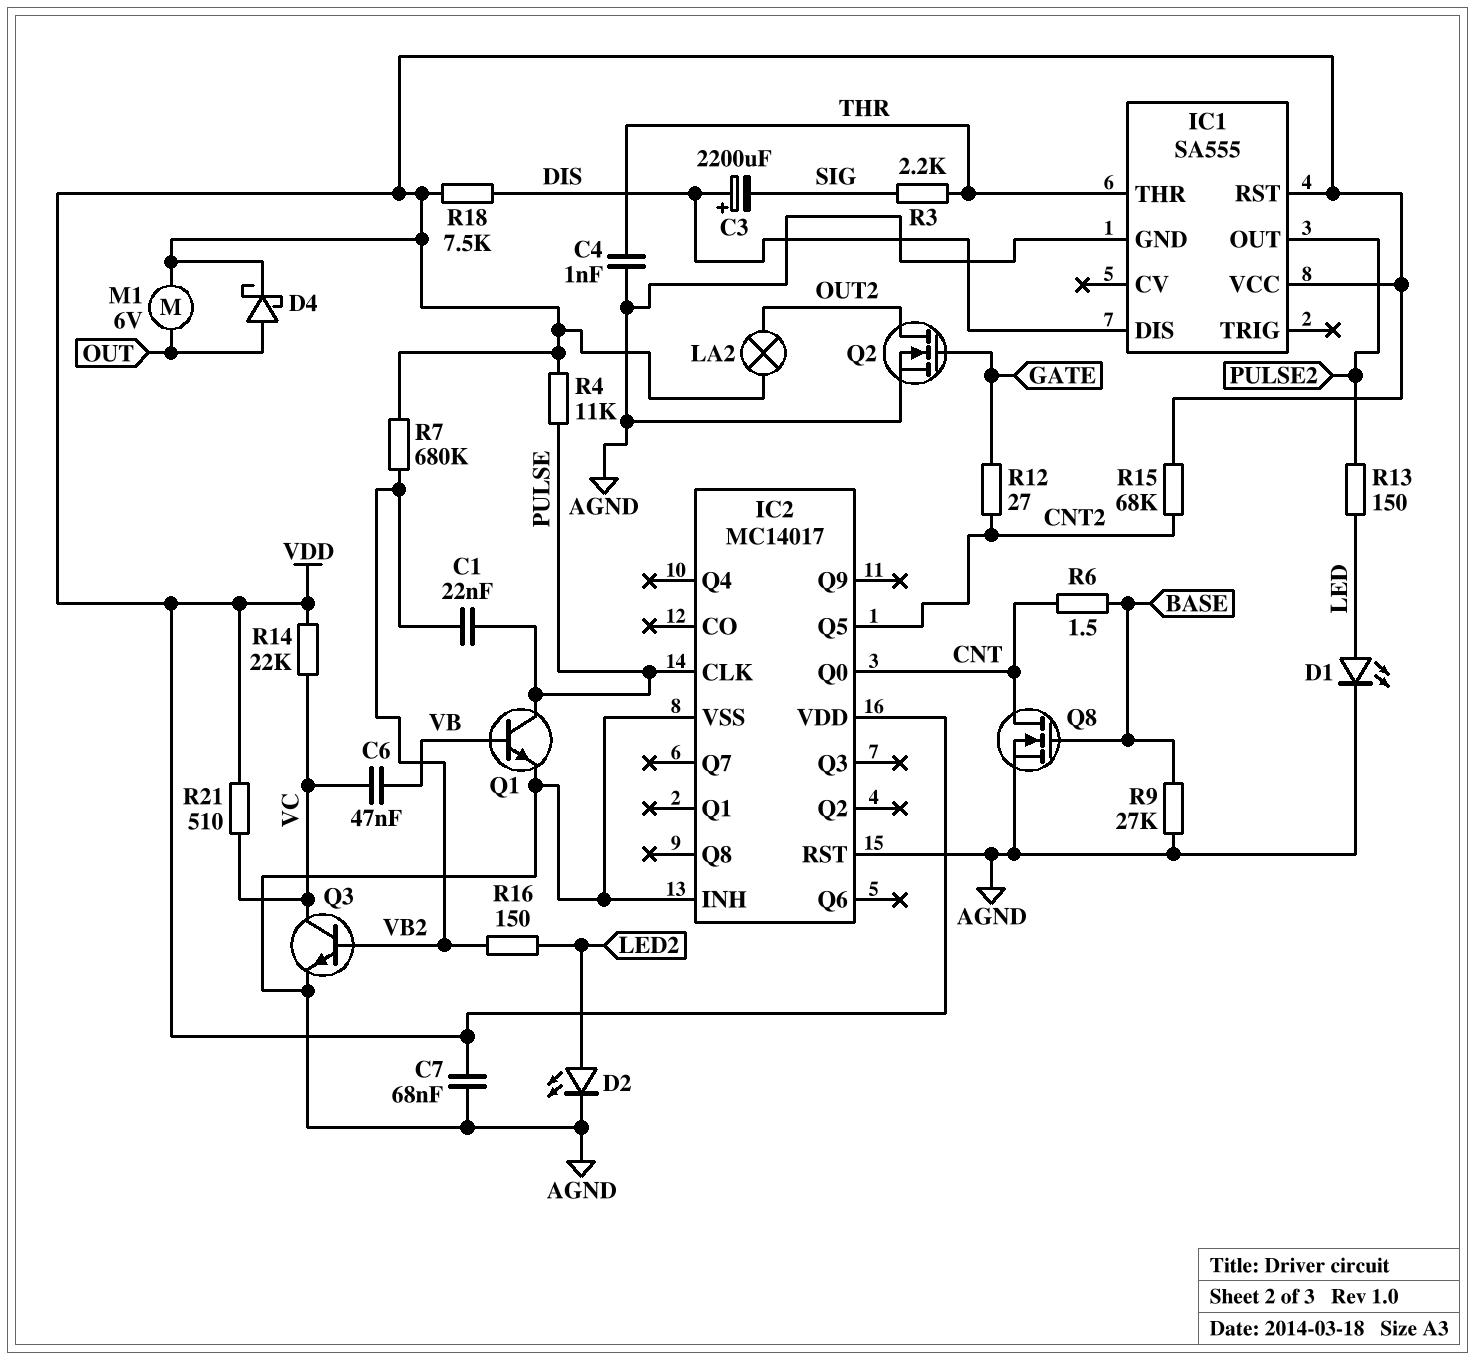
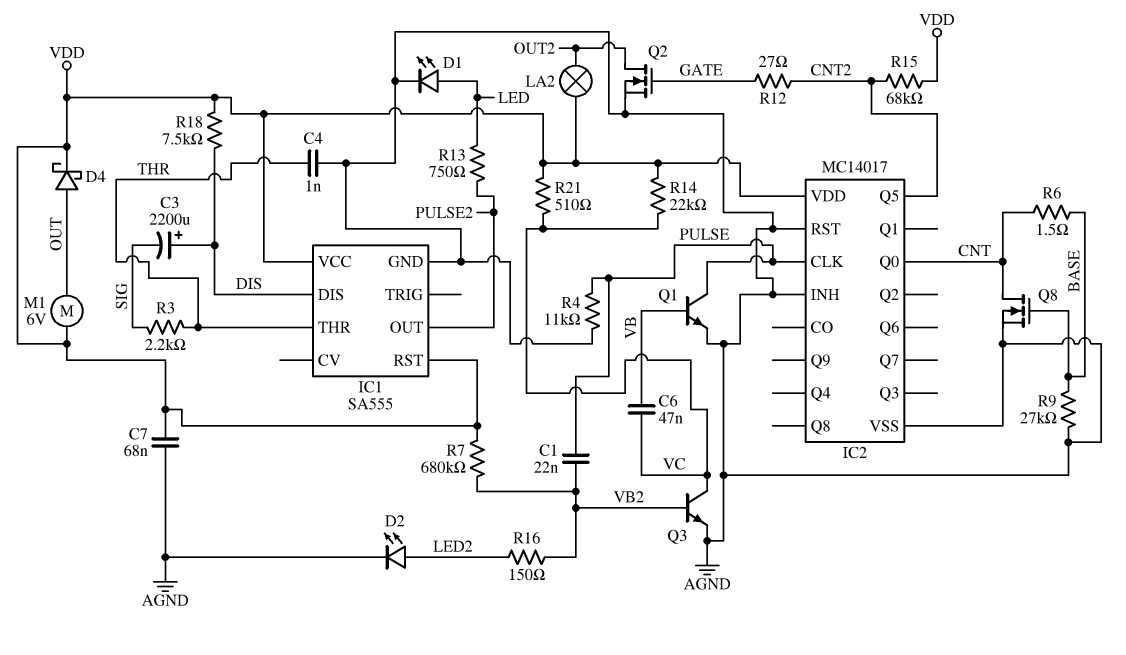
R4: 11k (PULSE, VDD) -> 11k (AGND, PULSE)
R13: 150 (LED, PULSE2) -> 750 (LED, PULSE2)

